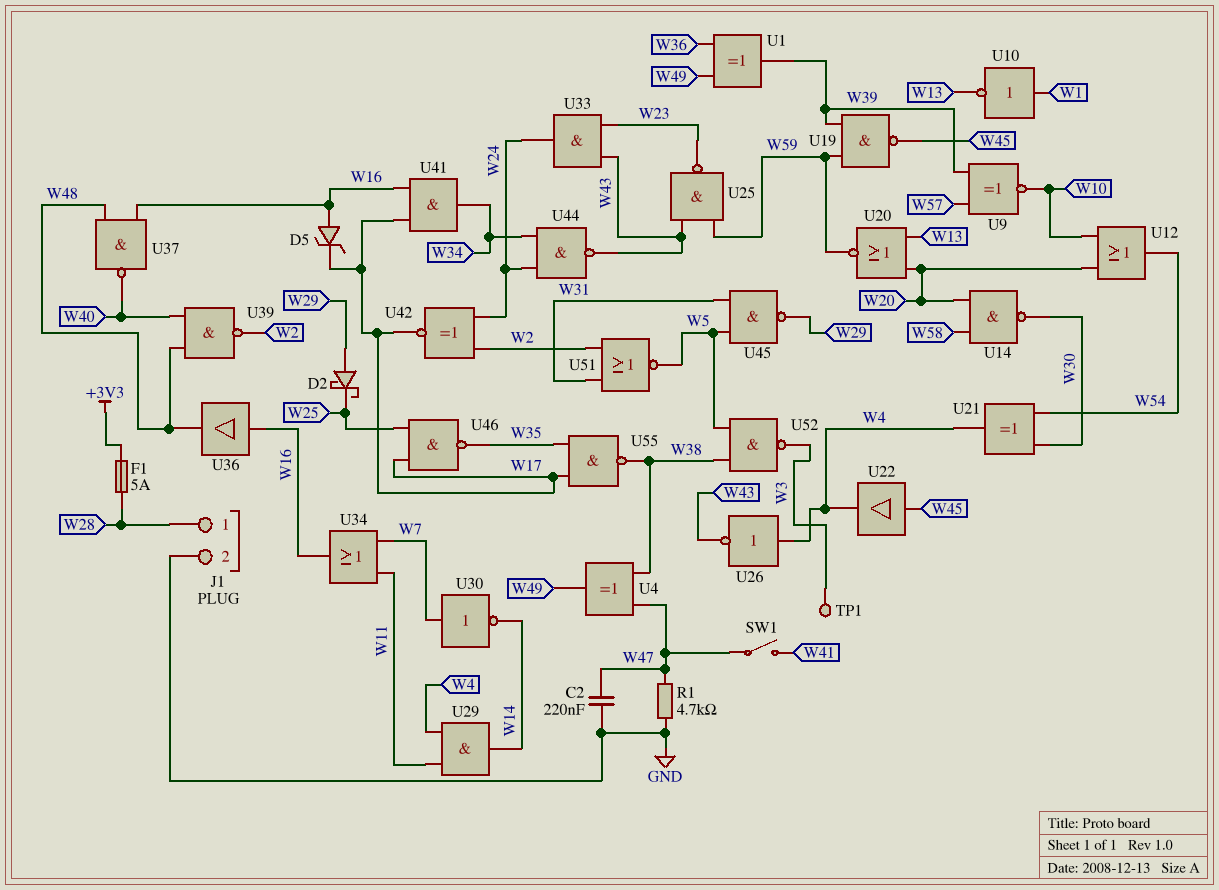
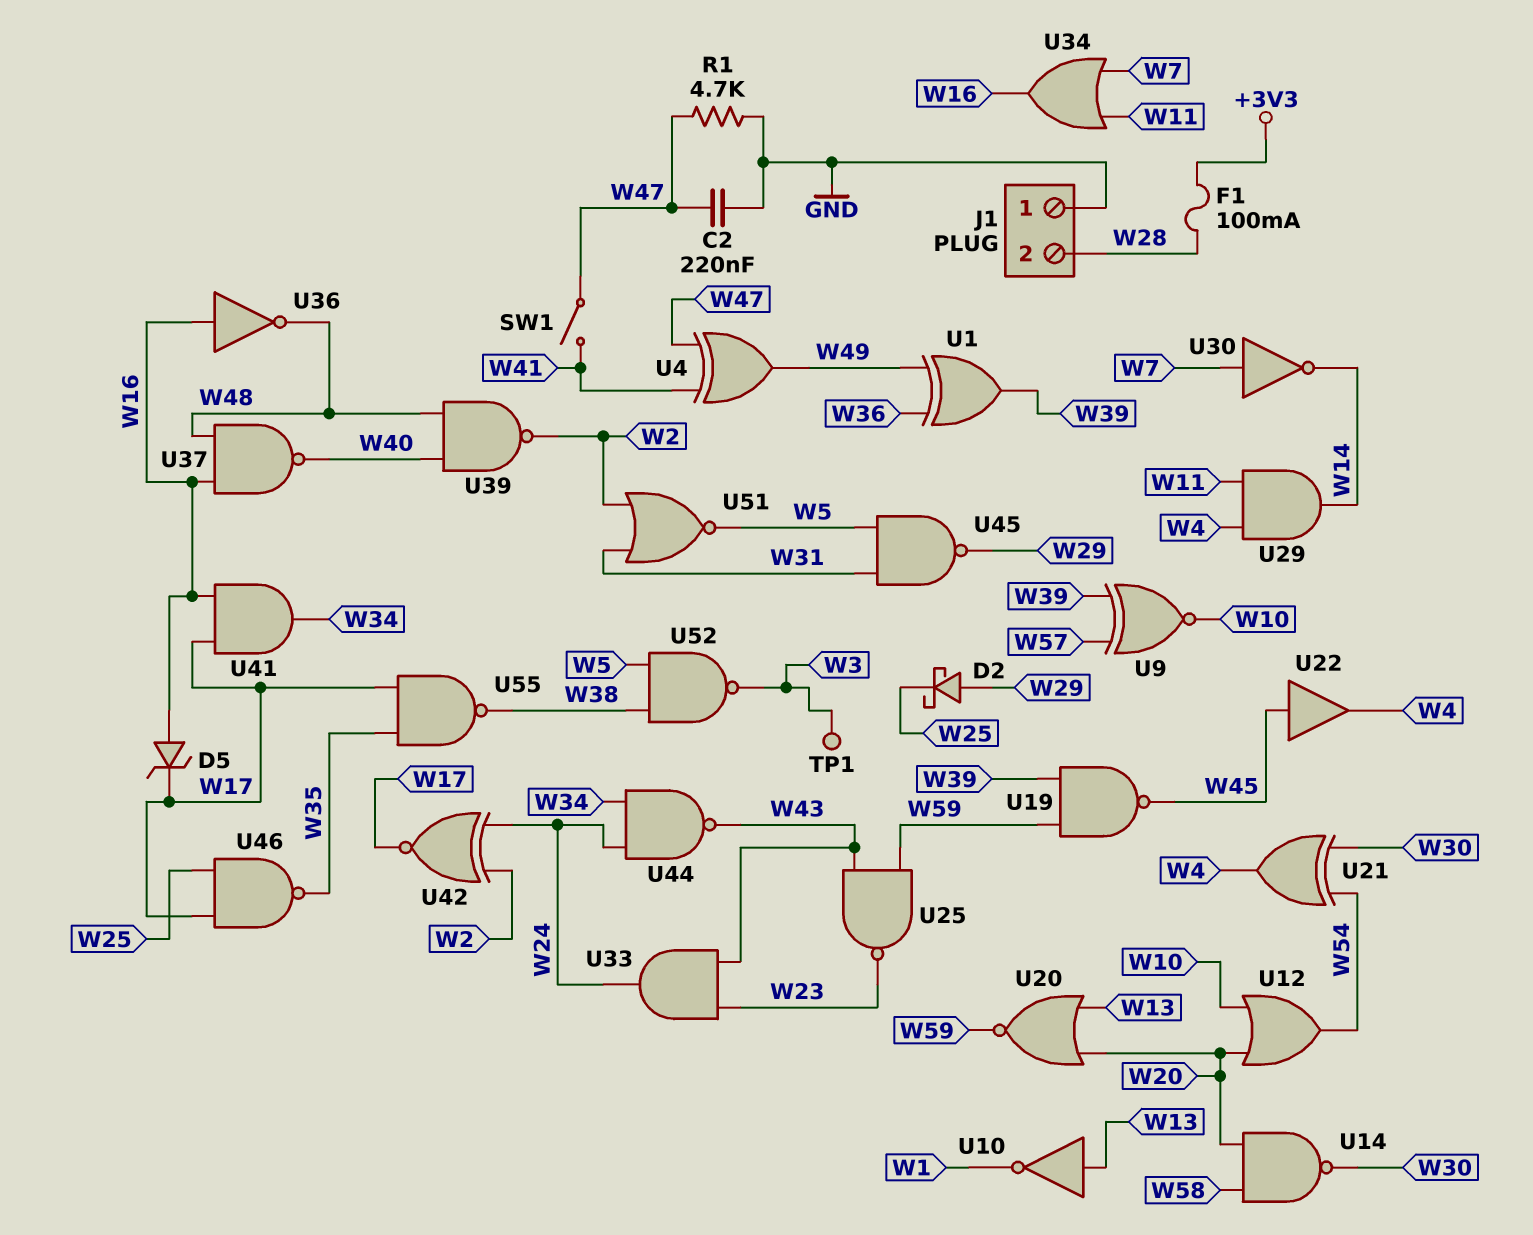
F1: 5A (+3V3, W28) -> 100mA (+3V3, W28)
J1 pin 1: W28 -> GND
J1 pin 2: GND -> W28
U4: XOR (in W38, in W47, out W49) -> XOR (in W41, in W47, out W49)
U10: NOT (in W1, out W13) -> NOT (in W13, out W1)
U26: NOT (in W4, out W43) -> none
U36: buffer (in W16, out W48) -> NOT (in W16, out W48)

